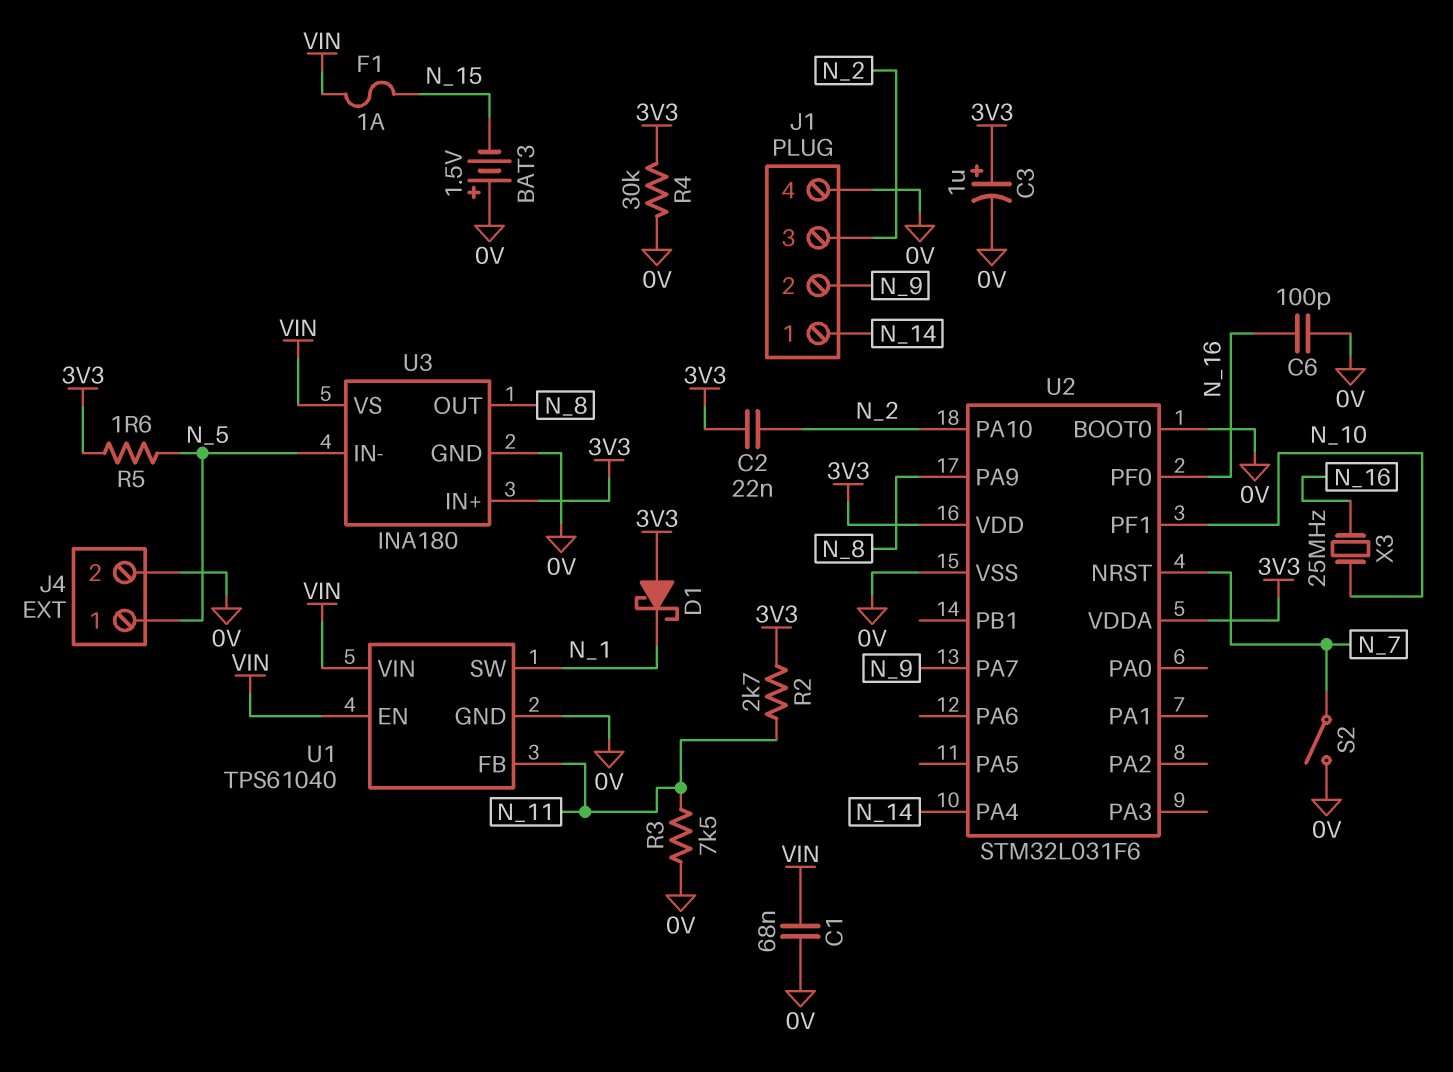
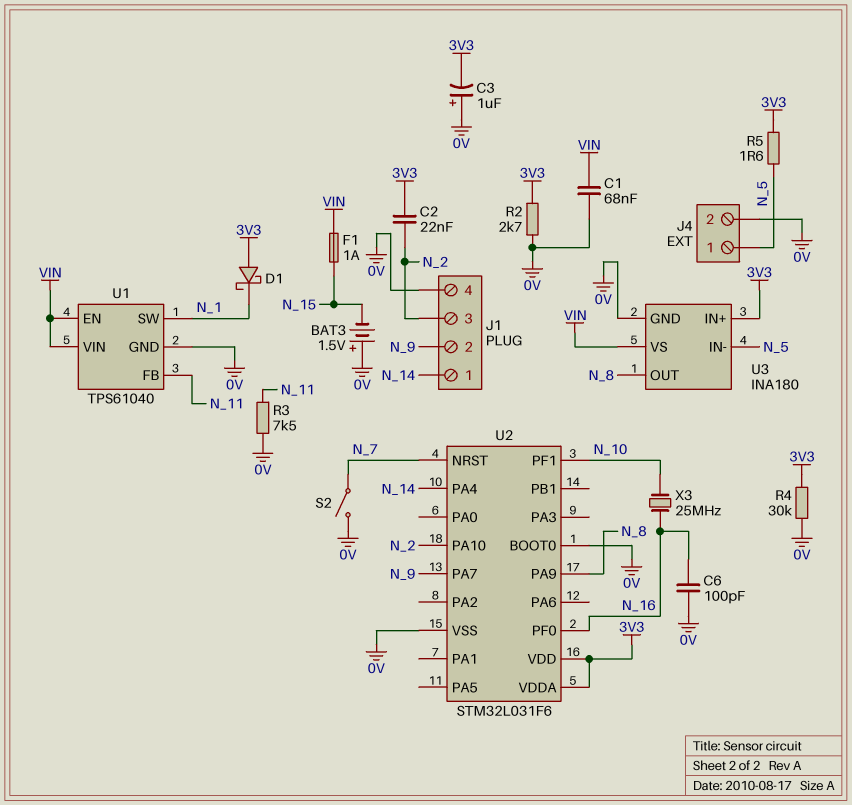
C3: 1uF (plus 3V3, minus 0V) -> 1uF (plus 0V, minus 3V3)
R2: 2.7k (3V3, N_11) -> 2.7k (0V, 3V3)

